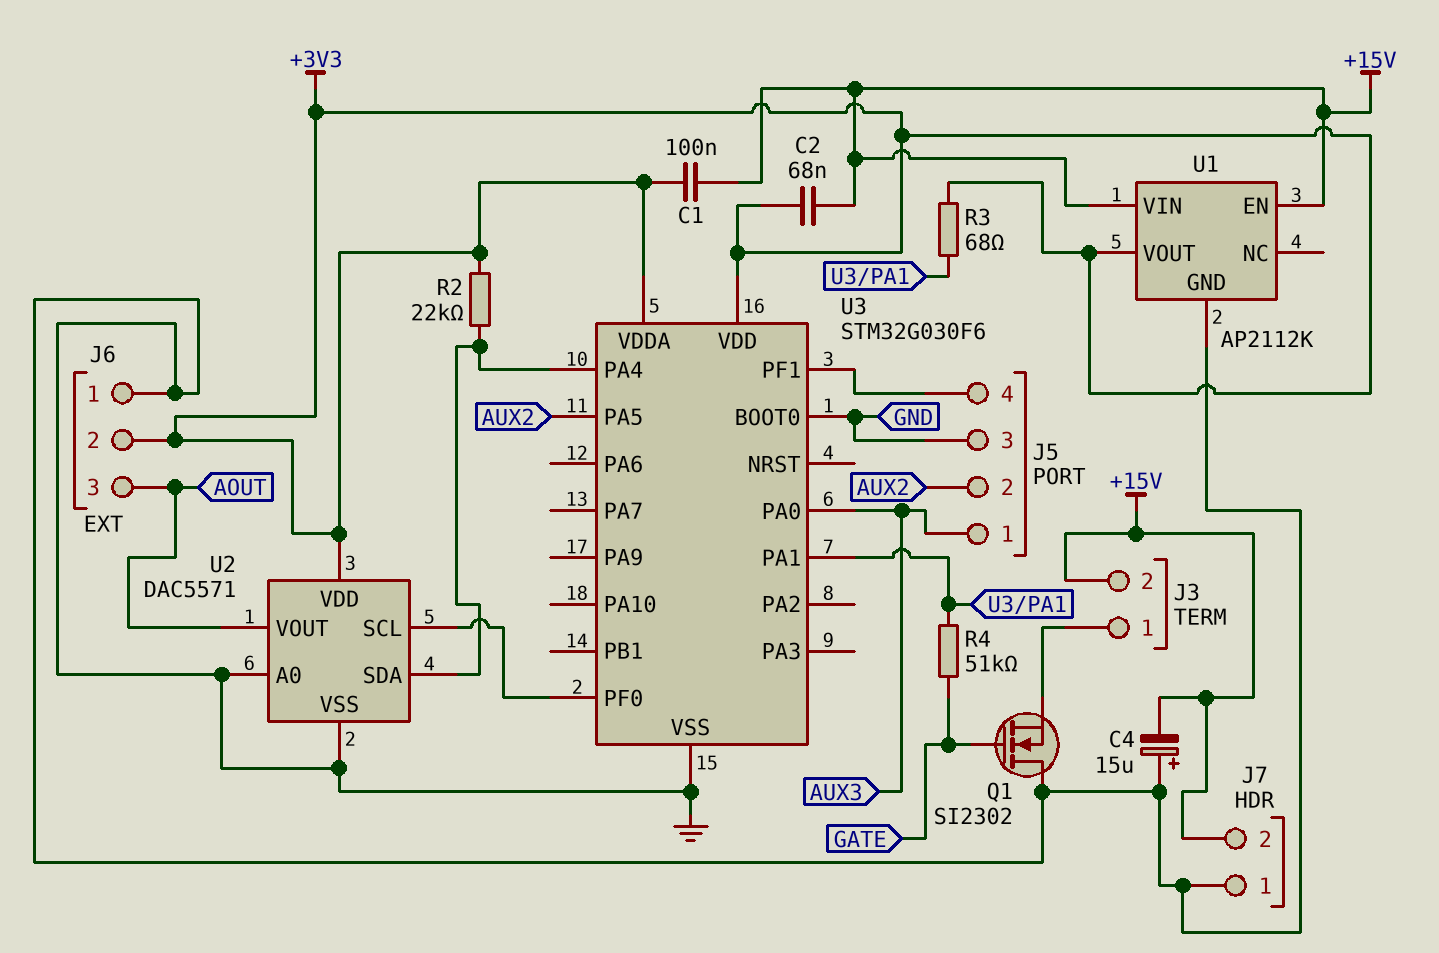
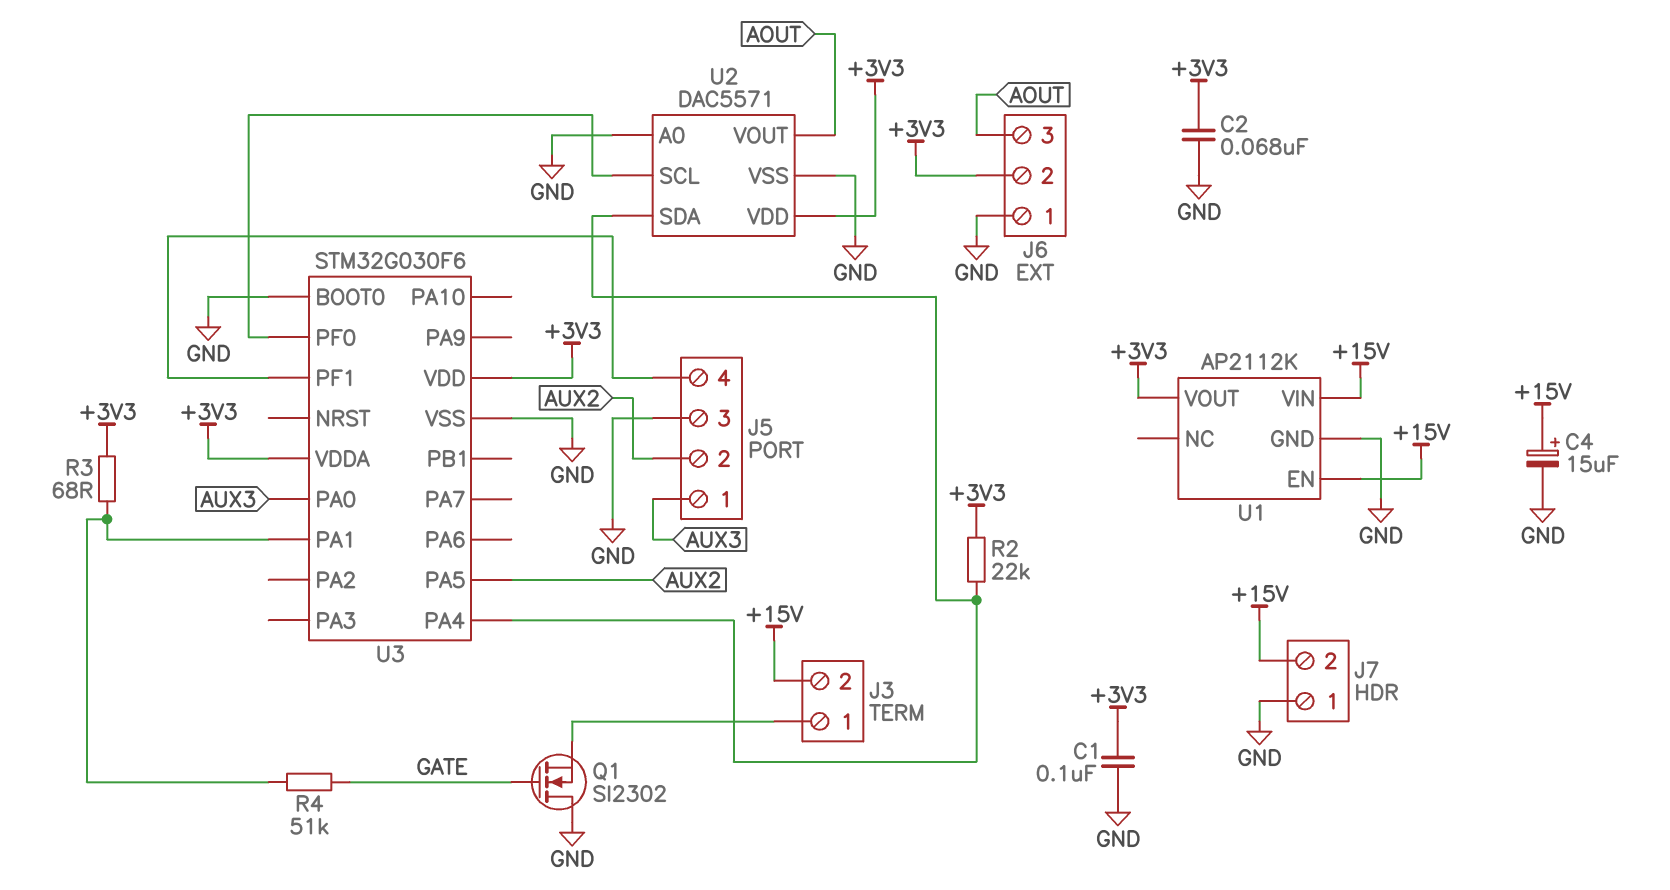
C1: 100nF (+3V3, +15V) -> 100nF (+3V3, GND)
C2: 68nF (+3V3, +15V) -> 68nF (+3V3, GND)
C4: 15uF (plus GND, minus +15V) -> 15uF (plus +15V, minus GND)

